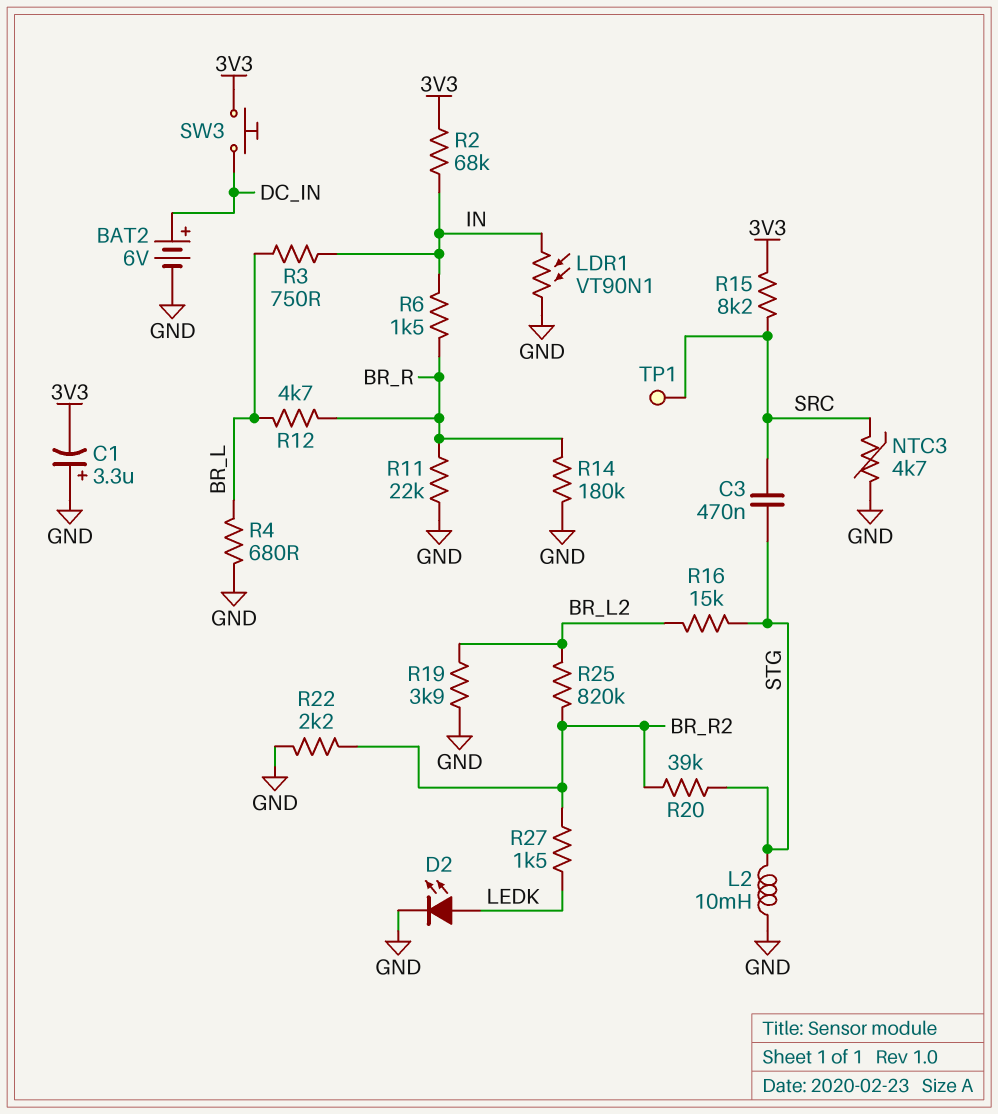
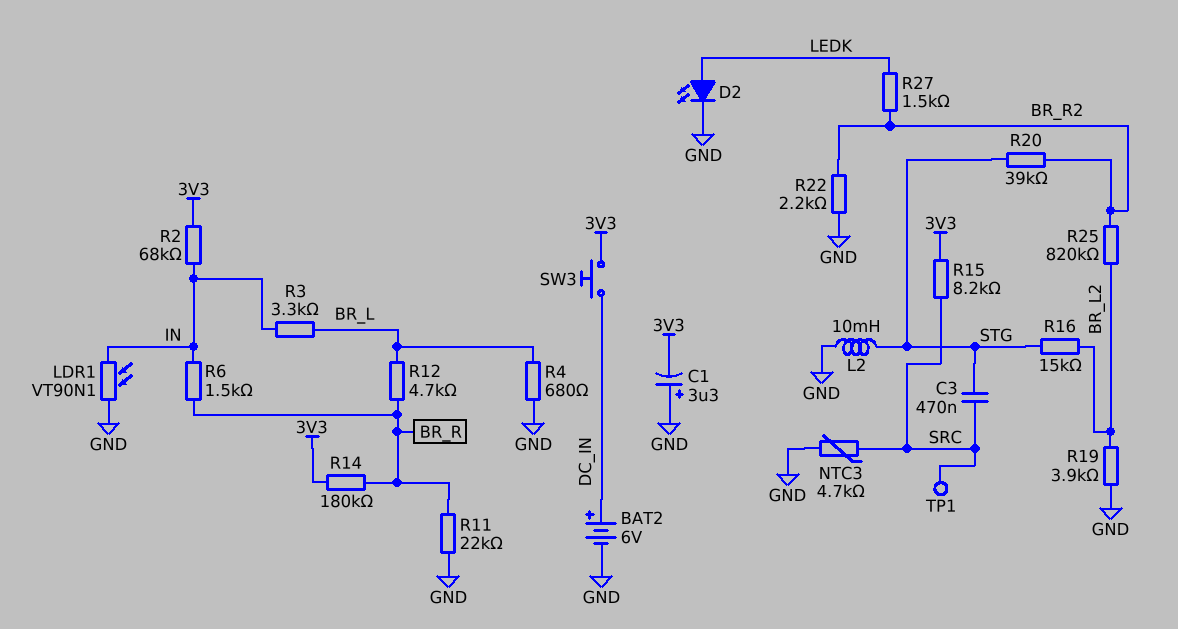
R3: 750 (BR_L, IN) -> 3.3k (BR_L, IN)
R14: 180k (BR_R, GND) -> 180k (3V3, BR_R)

